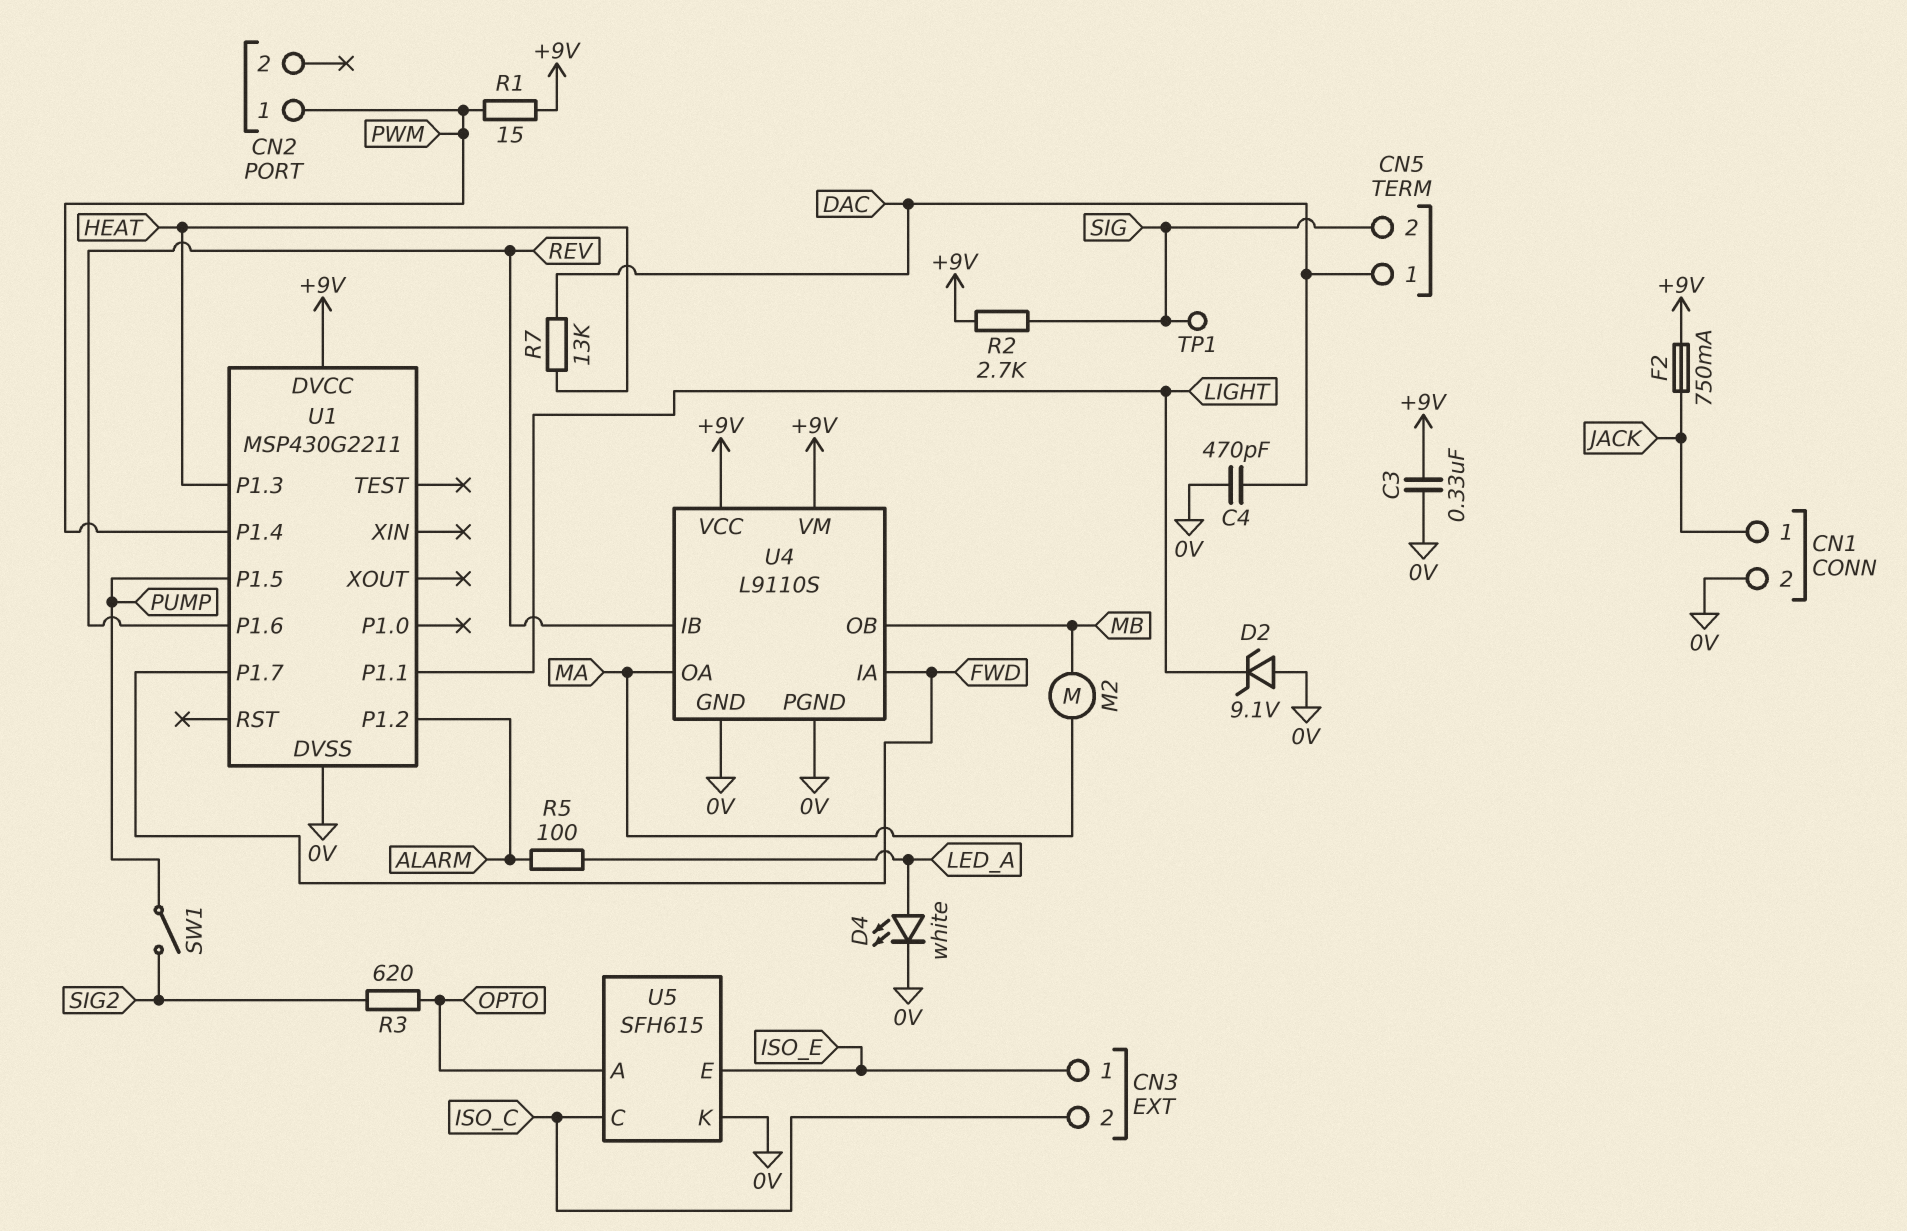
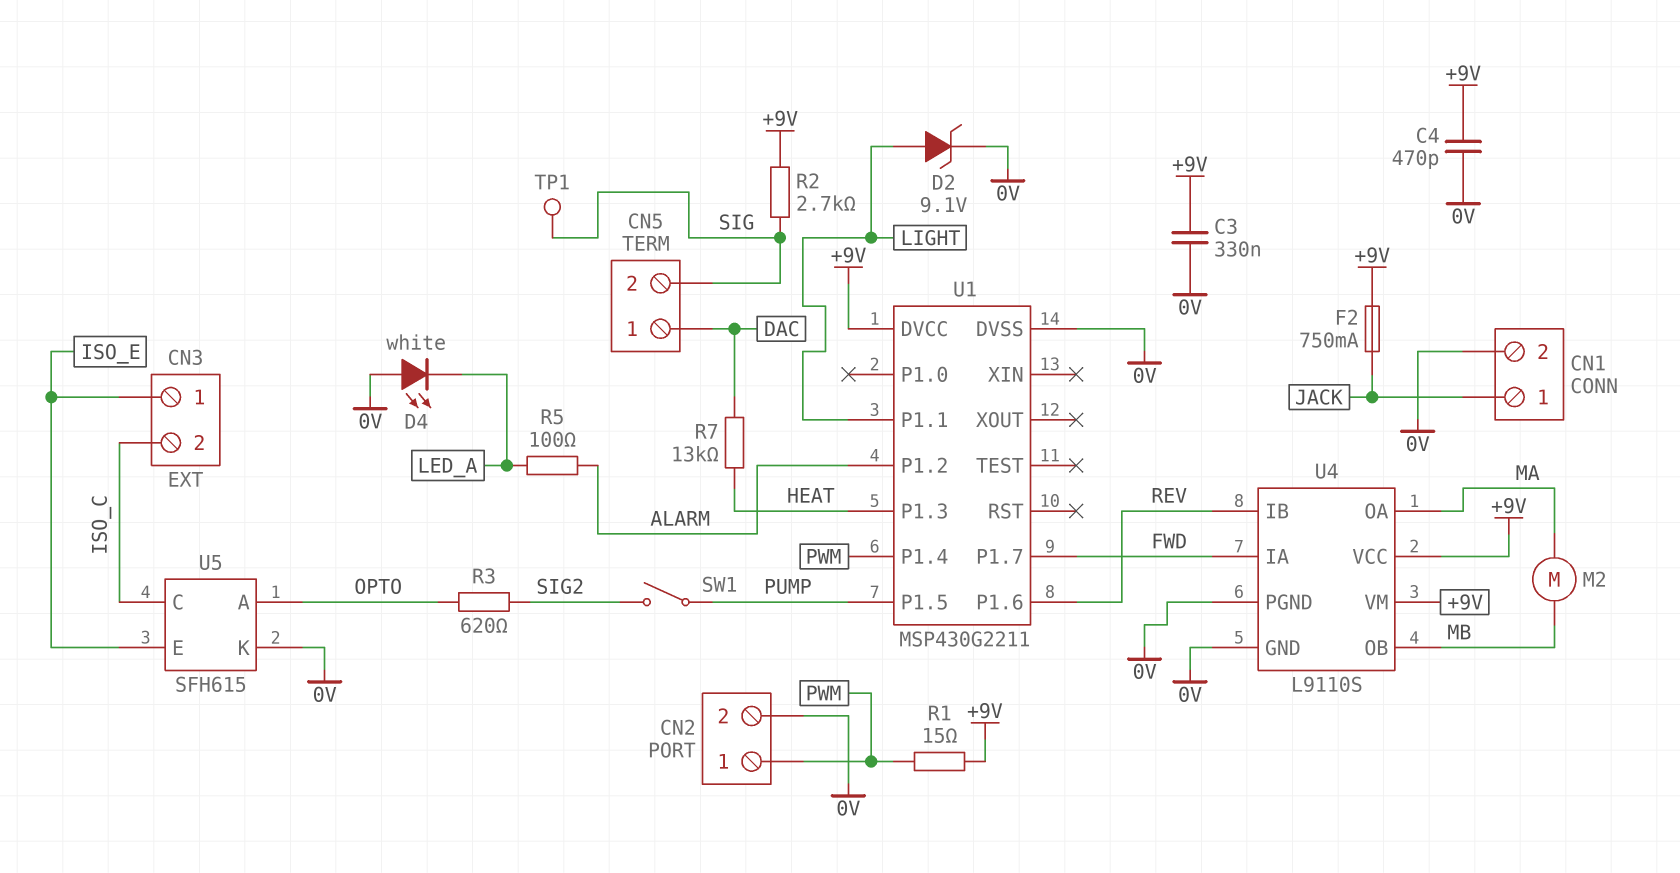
C4: 470pF (0V, DAC) -> 470pF (+9V, 0V)
CN2 pin 2: none -> 0V
D2: zener 9.1V (A 0V, K LIGHT) -> zener 9.1V (A LIGHT, K 0V)
D4: LED white (A LED_A, K 0V) -> LED white (A 0V, K LED_A)

